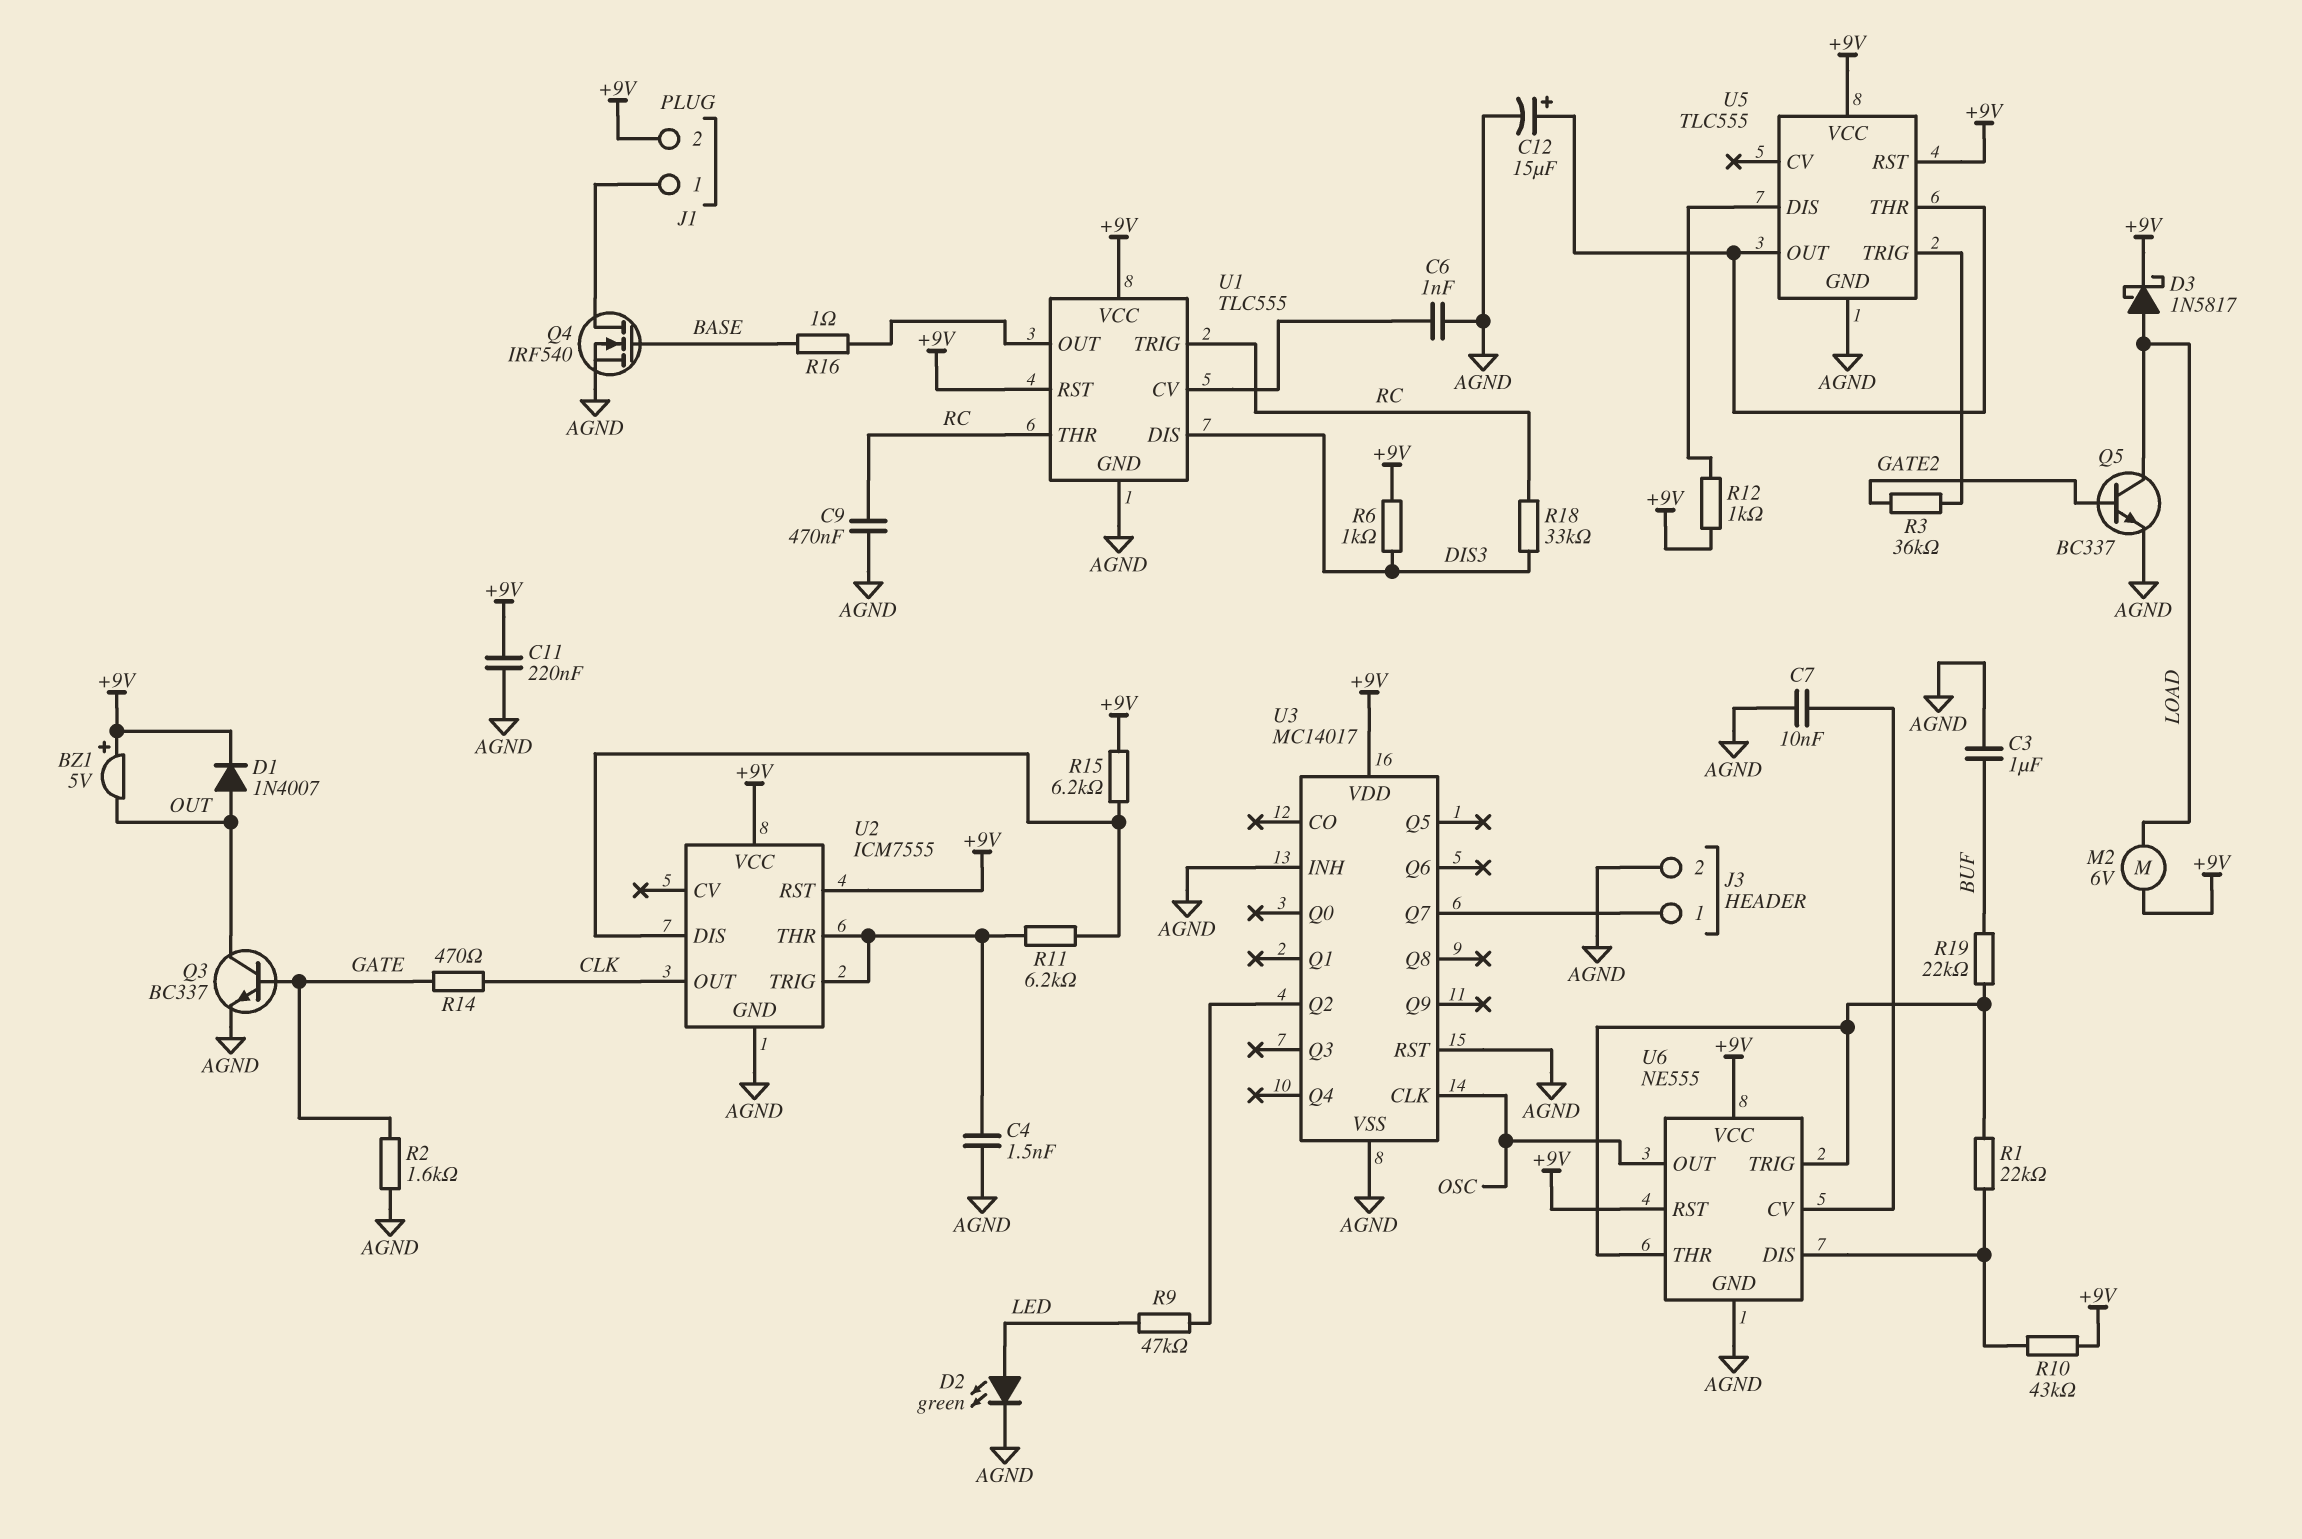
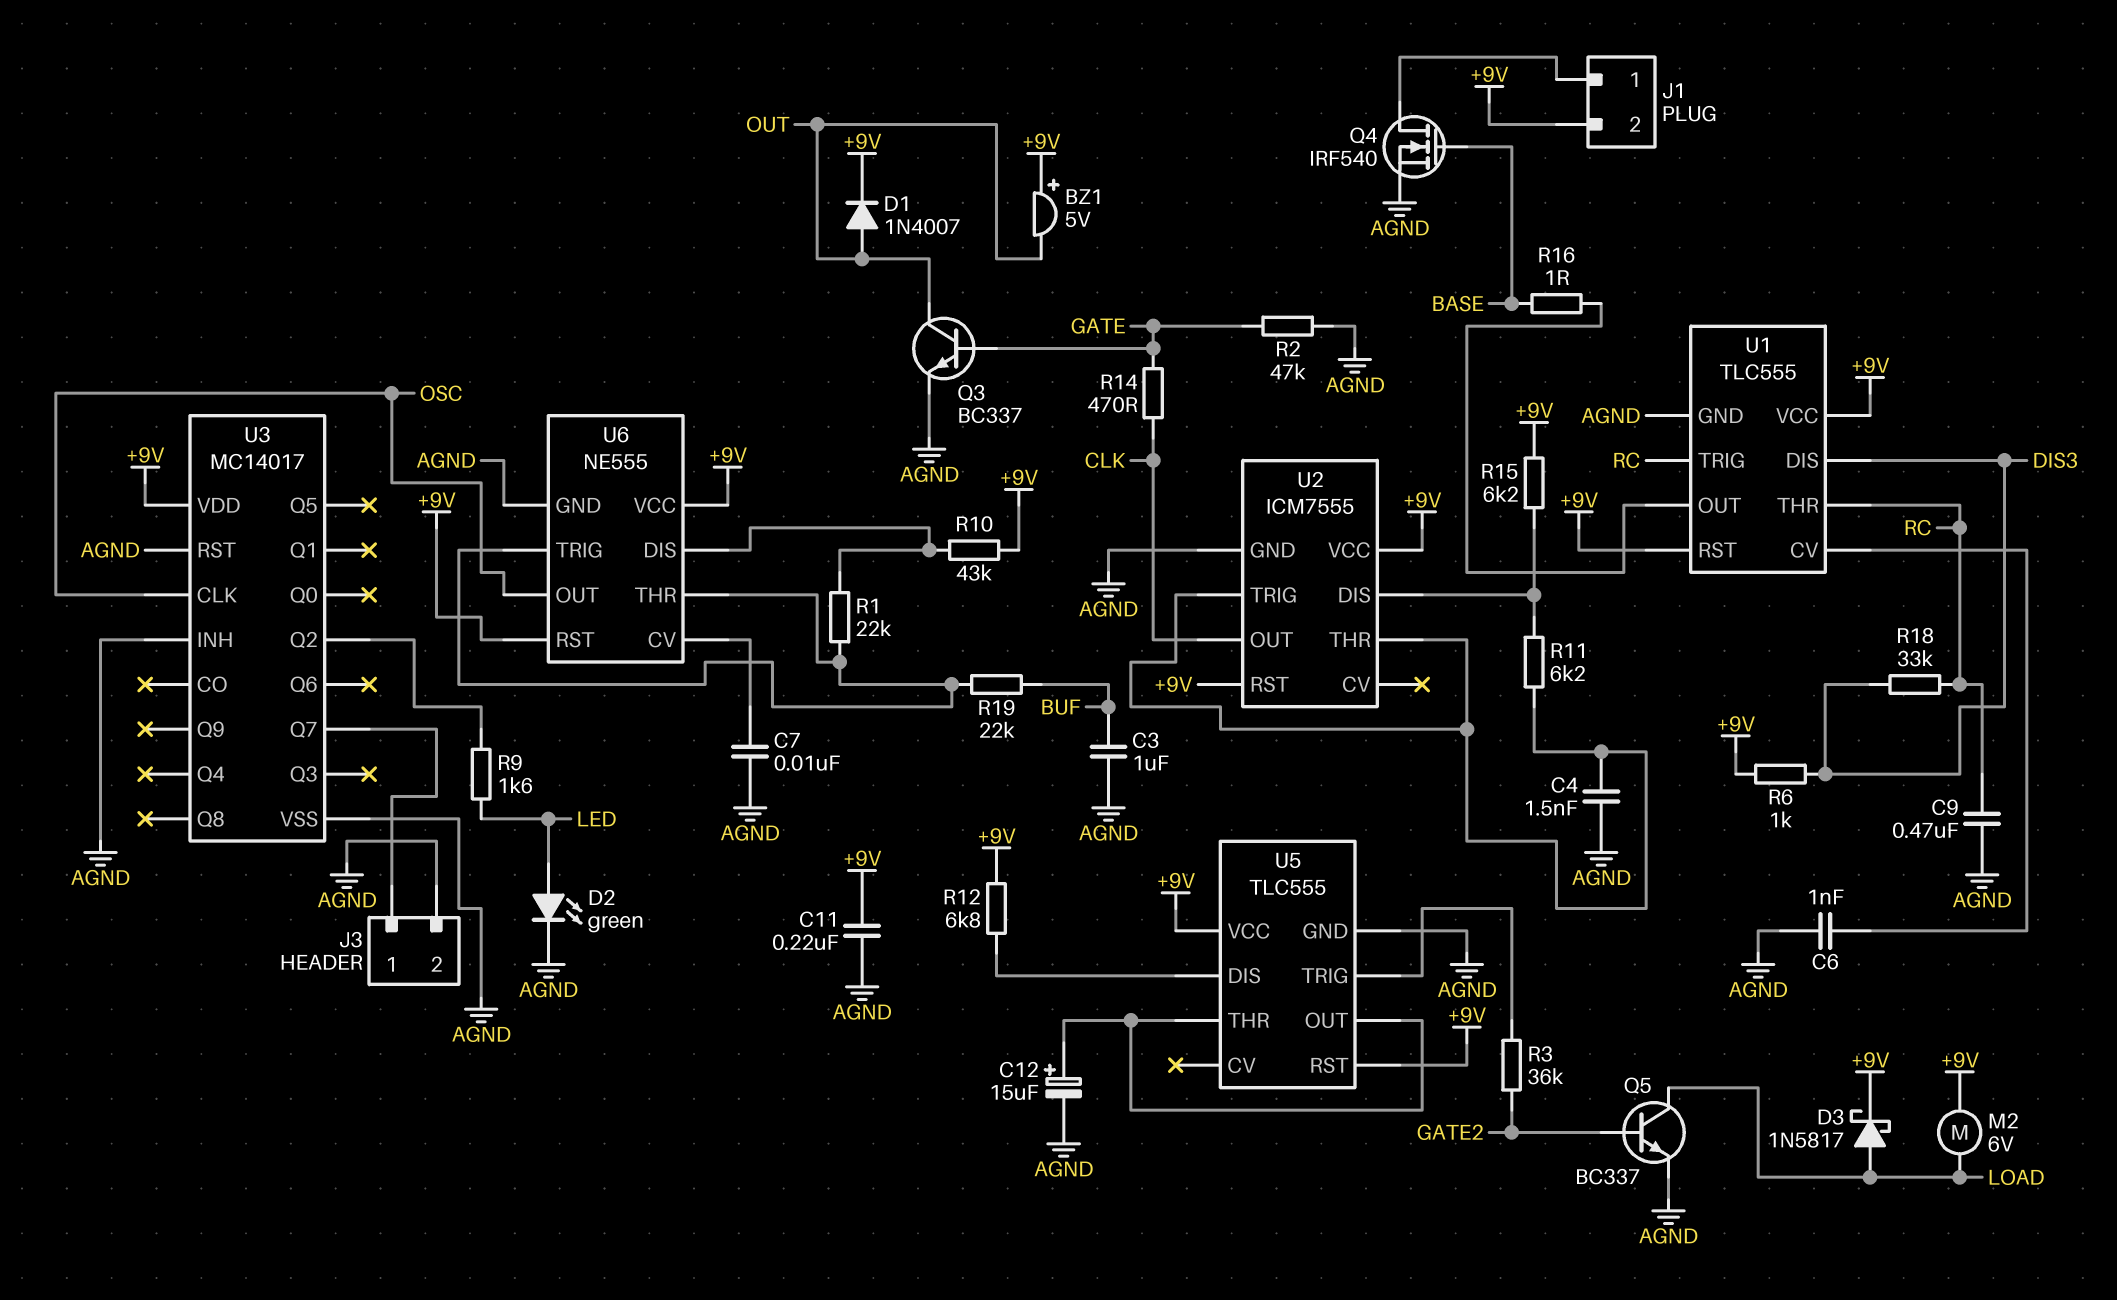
R2: 1.6k (AGND, GATE) -> 47k (AGND, GATE)
R9: 47k (LED, U3/Q2) -> 1.6k (LED, U3/Q2)
R12: 1k (+9V, U5/DIS) -> 6.8k (+9V, U5/DIS)

